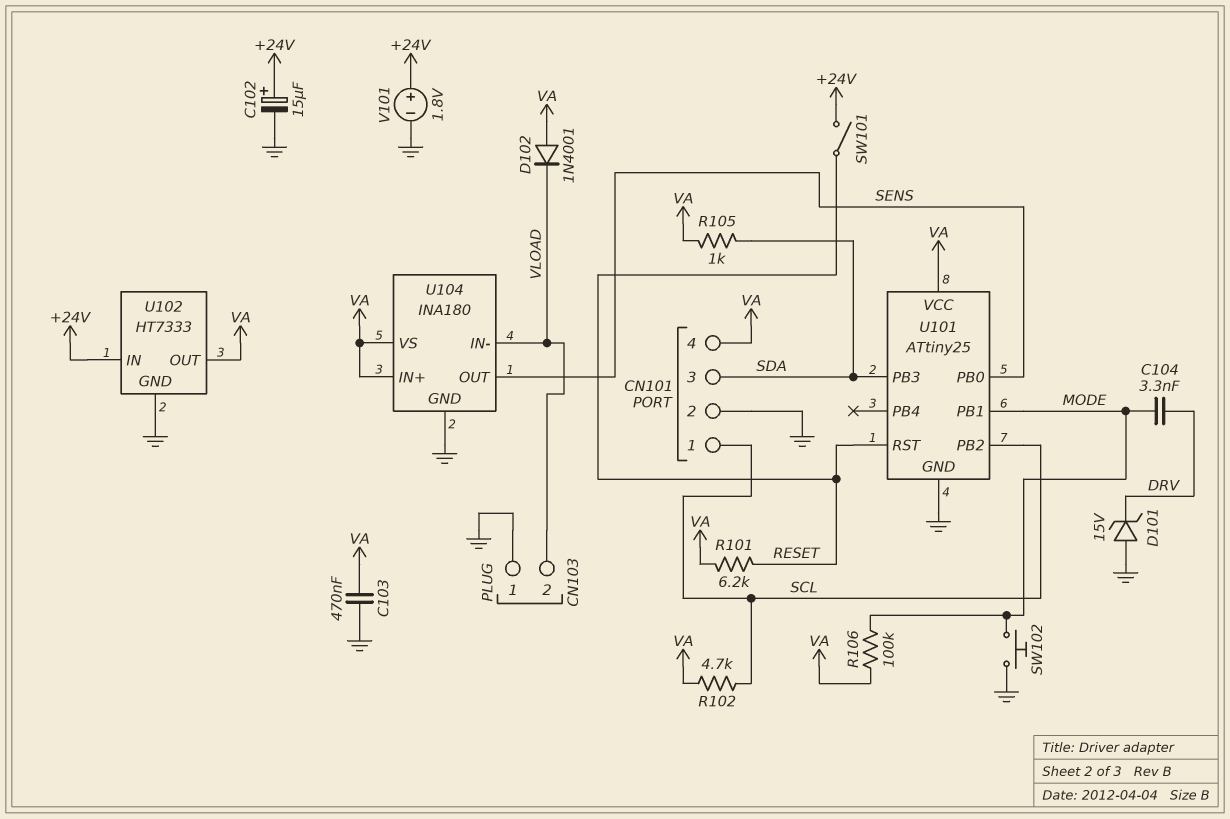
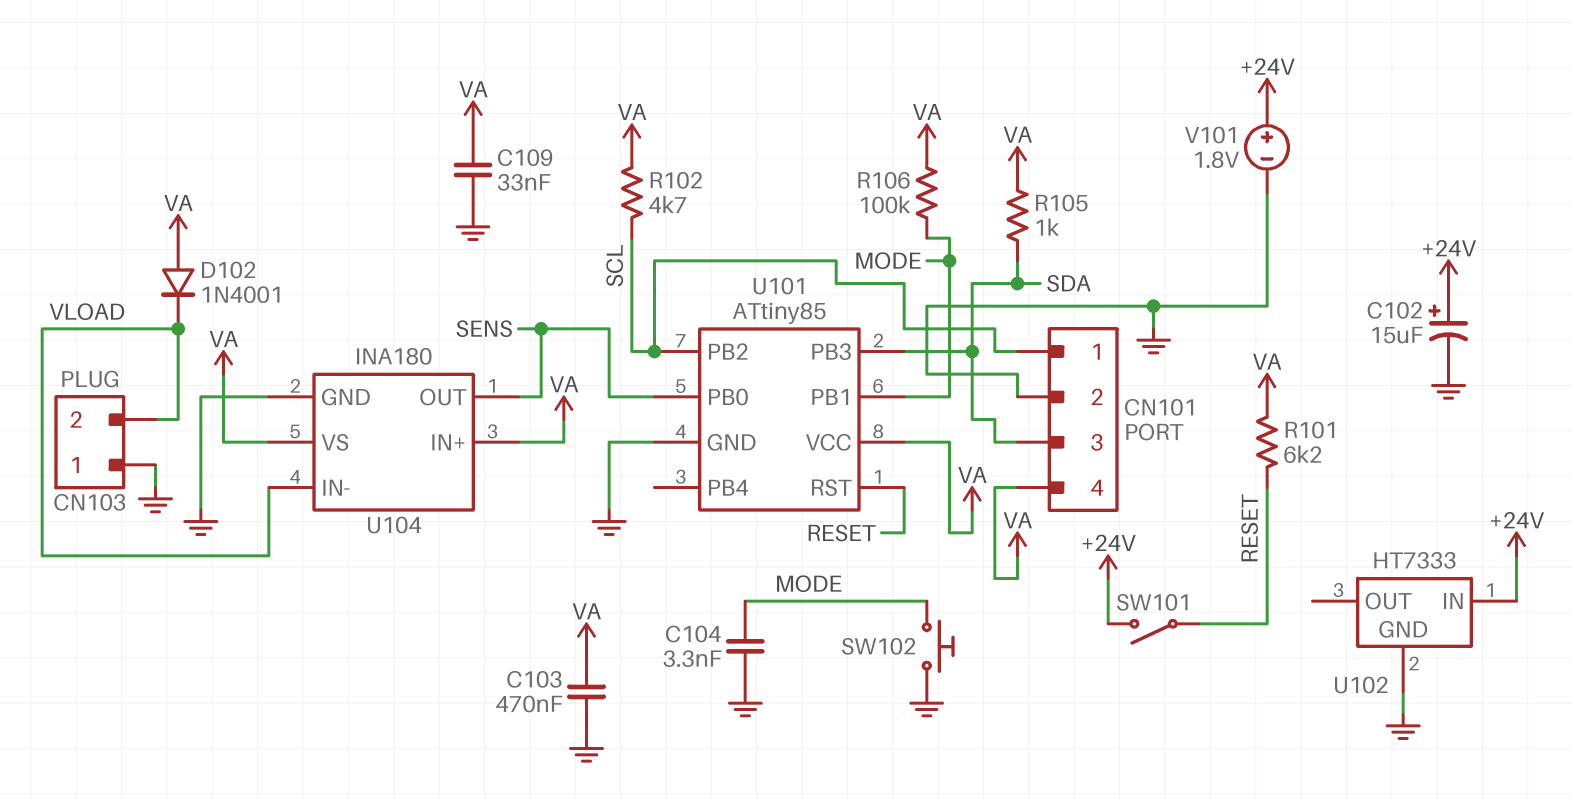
C104: 3.3nF (DRV, MODE) -> 3.3nF (GND, MODE)
C109: none -> 33nF (GND, VA)
D101: zener 15V (A GND, K DRV) -> none
U101: ATtiny25 -> ATtiny85
U102 pin OUT: VA -> none

